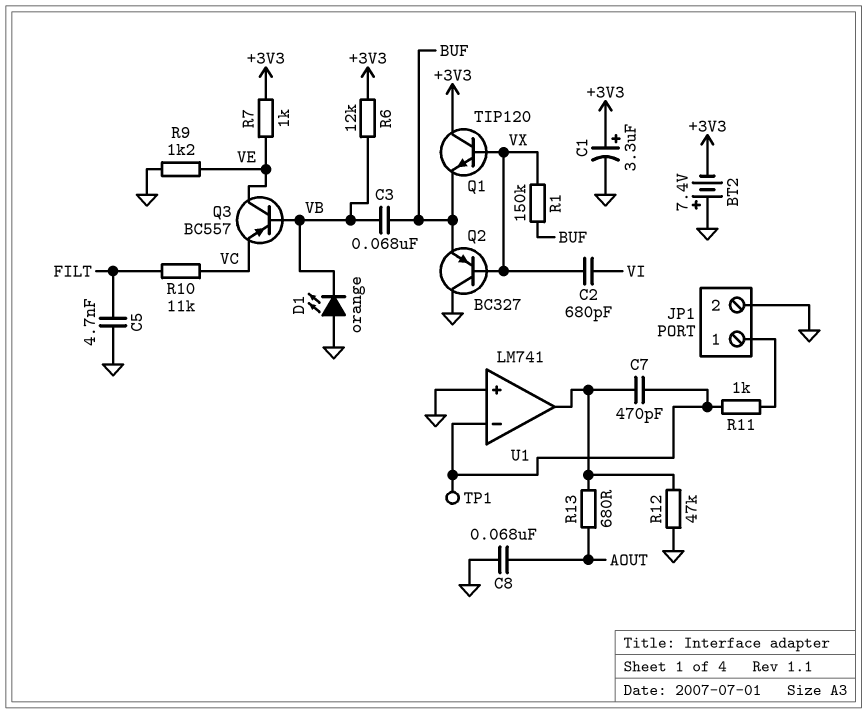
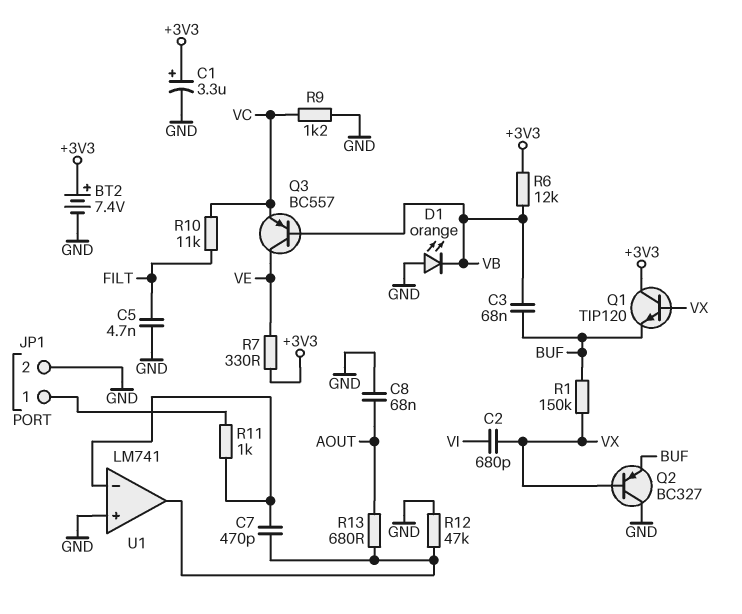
BT2: 7.4V (plus GND, minus +3V3) -> 7.4V (plus +3V3, minus GND)
R7: 1k (+3V3, VE) -> 330 (+3V3, VE)
R9: 1.2k (GND, VE) -> 1.2k (GND, VC)
TP1: test point (U1/in-) -> none

